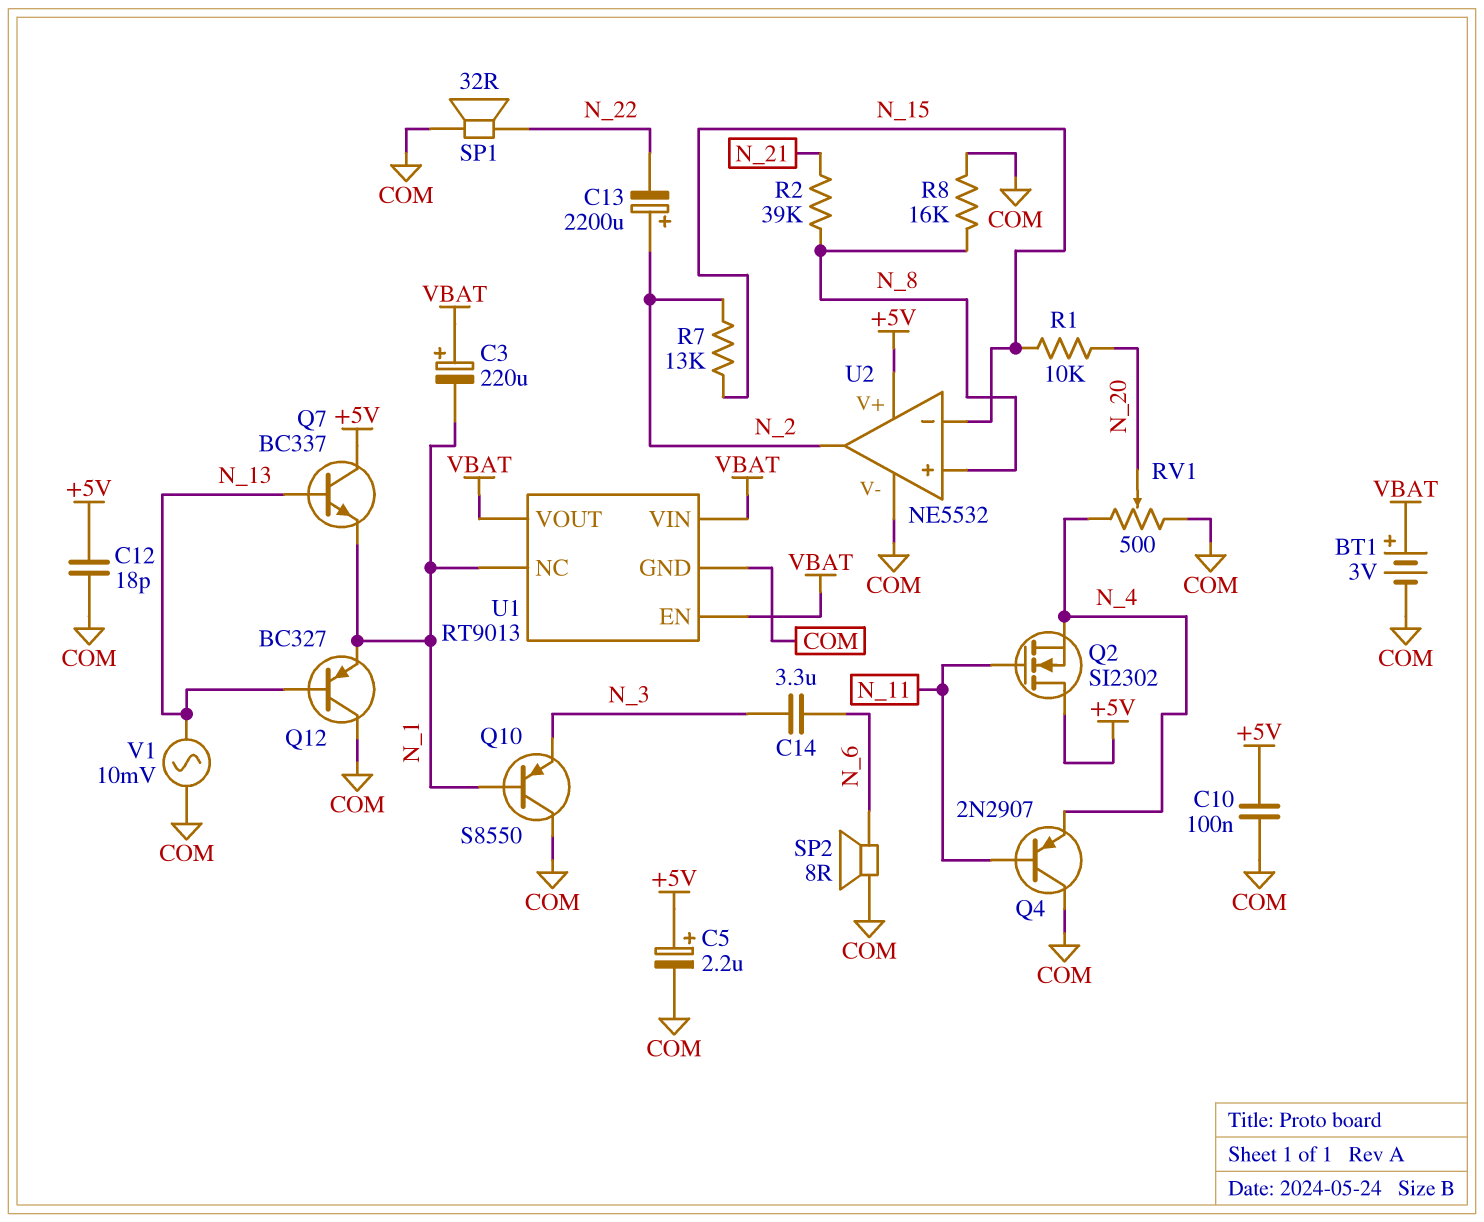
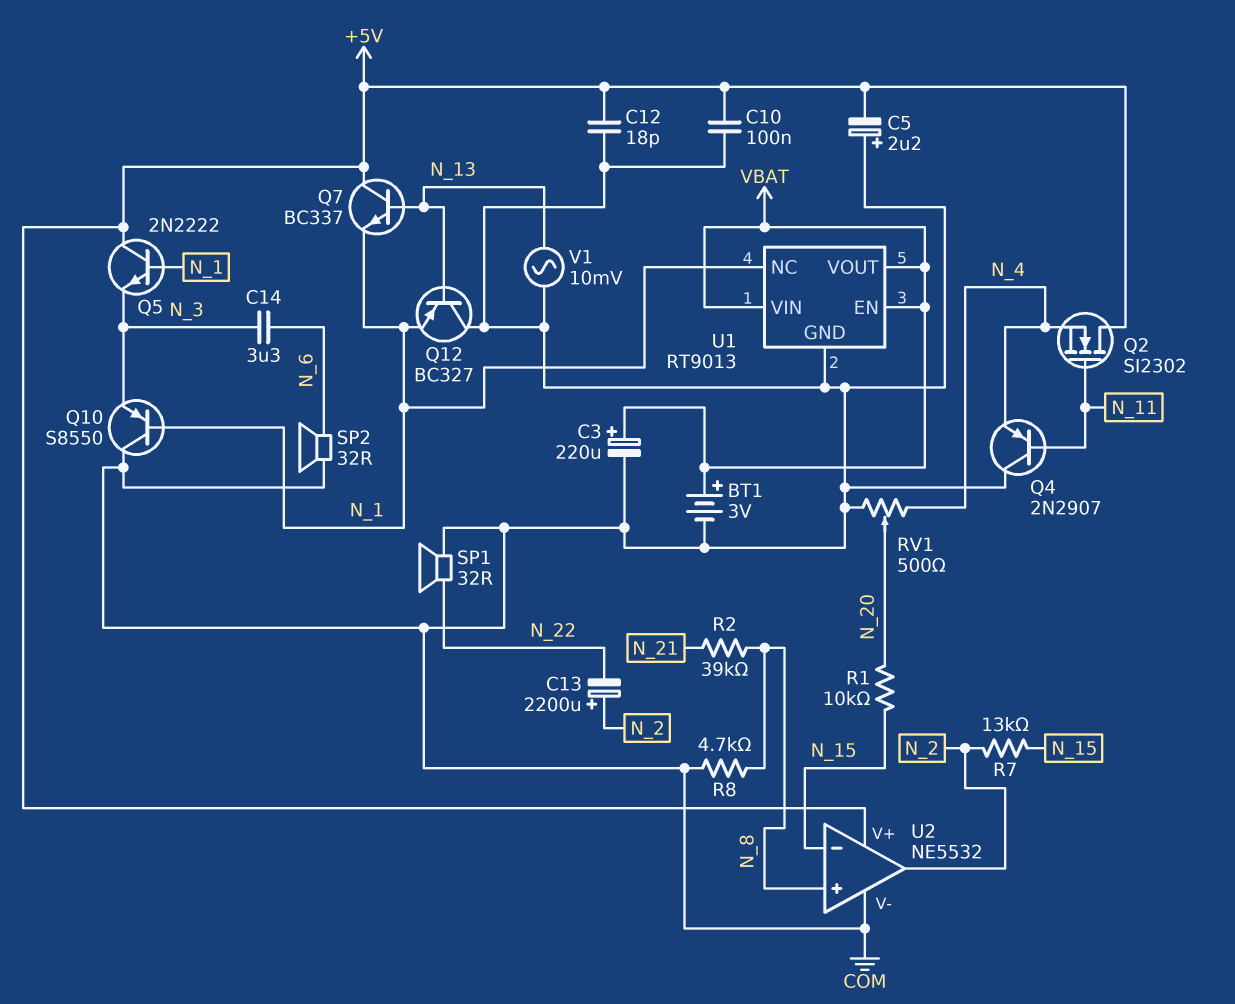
C3: 220uF (plus VBAT, minus N_1) -> 220uF (plus VBAT, minus COM)
C5: 2.2uF (plus +5V, minus COM) -> 2.2uF (plus COM, minus +5V)
Q5: none -> NPN 2N2222 (B N_1, C +5V, E N_3)
R8: 16k (COM, N_8) -> 4.7k (COM, N_8)
SP2: speaker 8R (COM, N_6) -> speaker 32R (COM, N_6)

